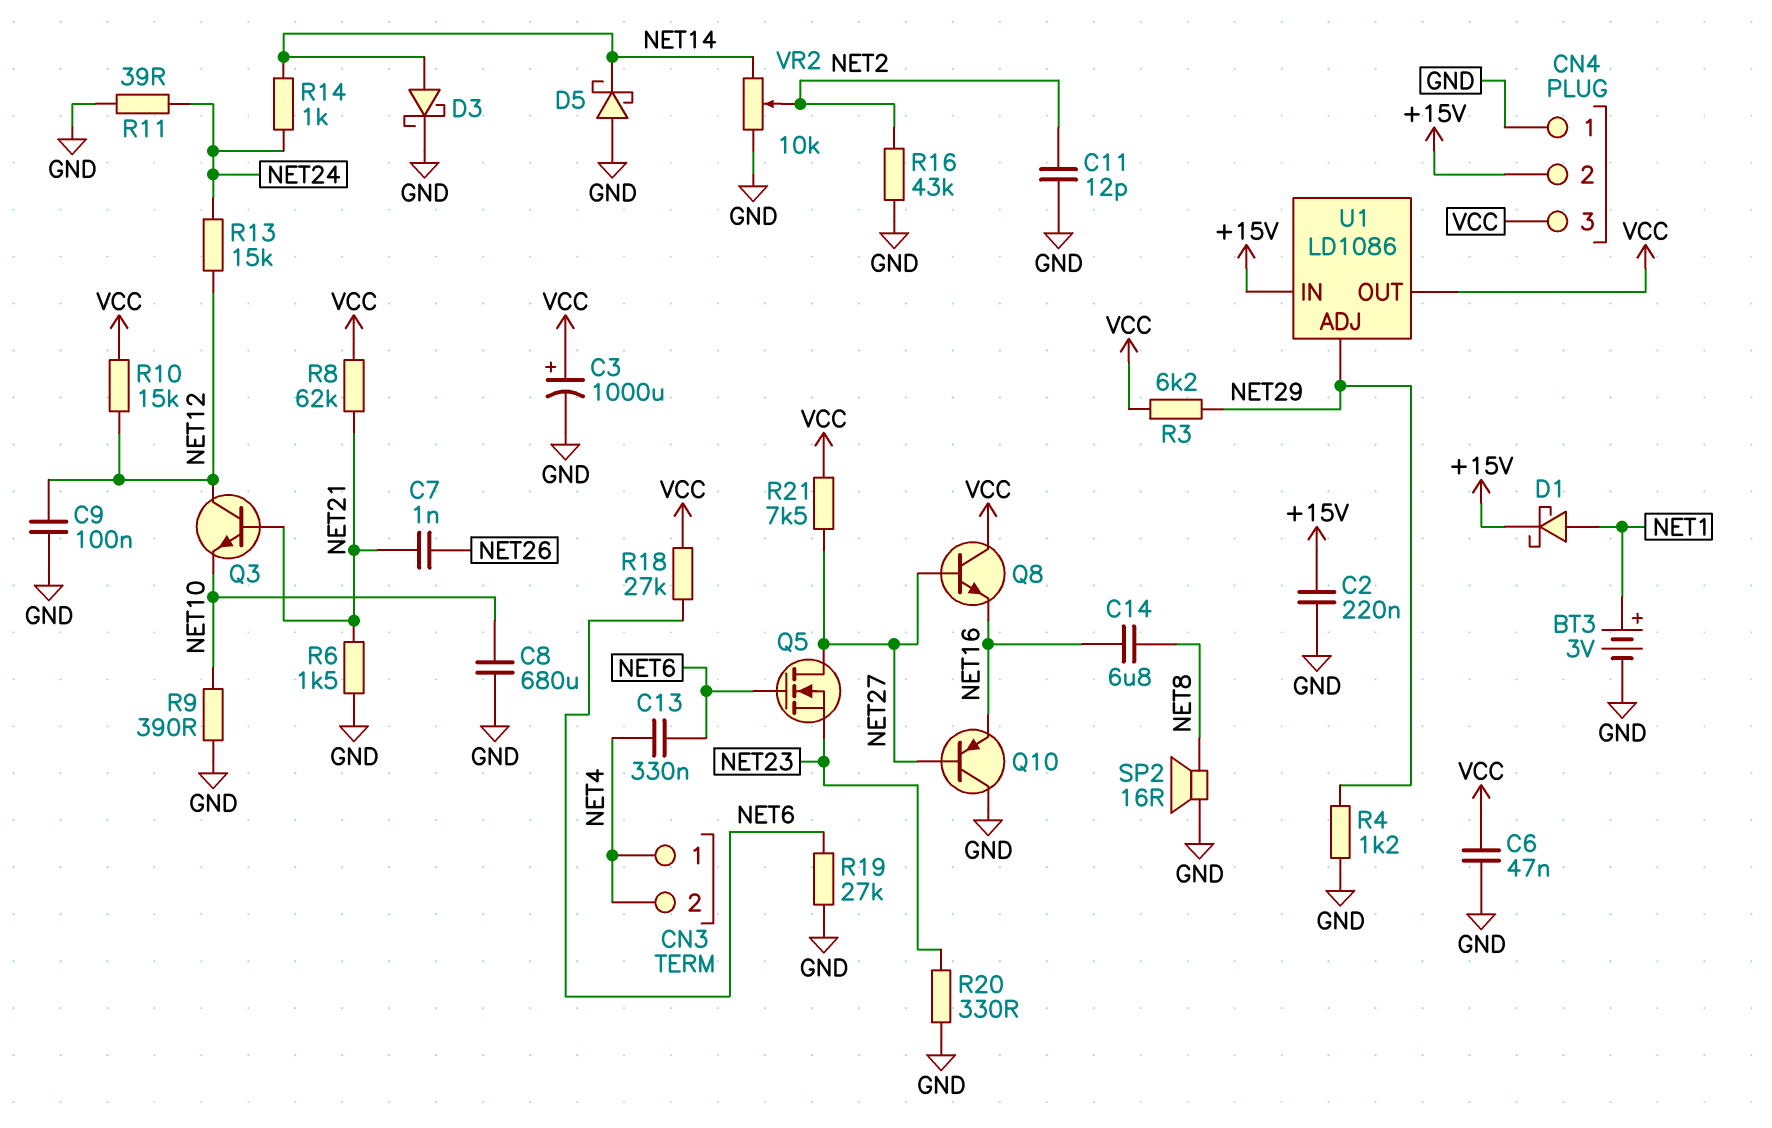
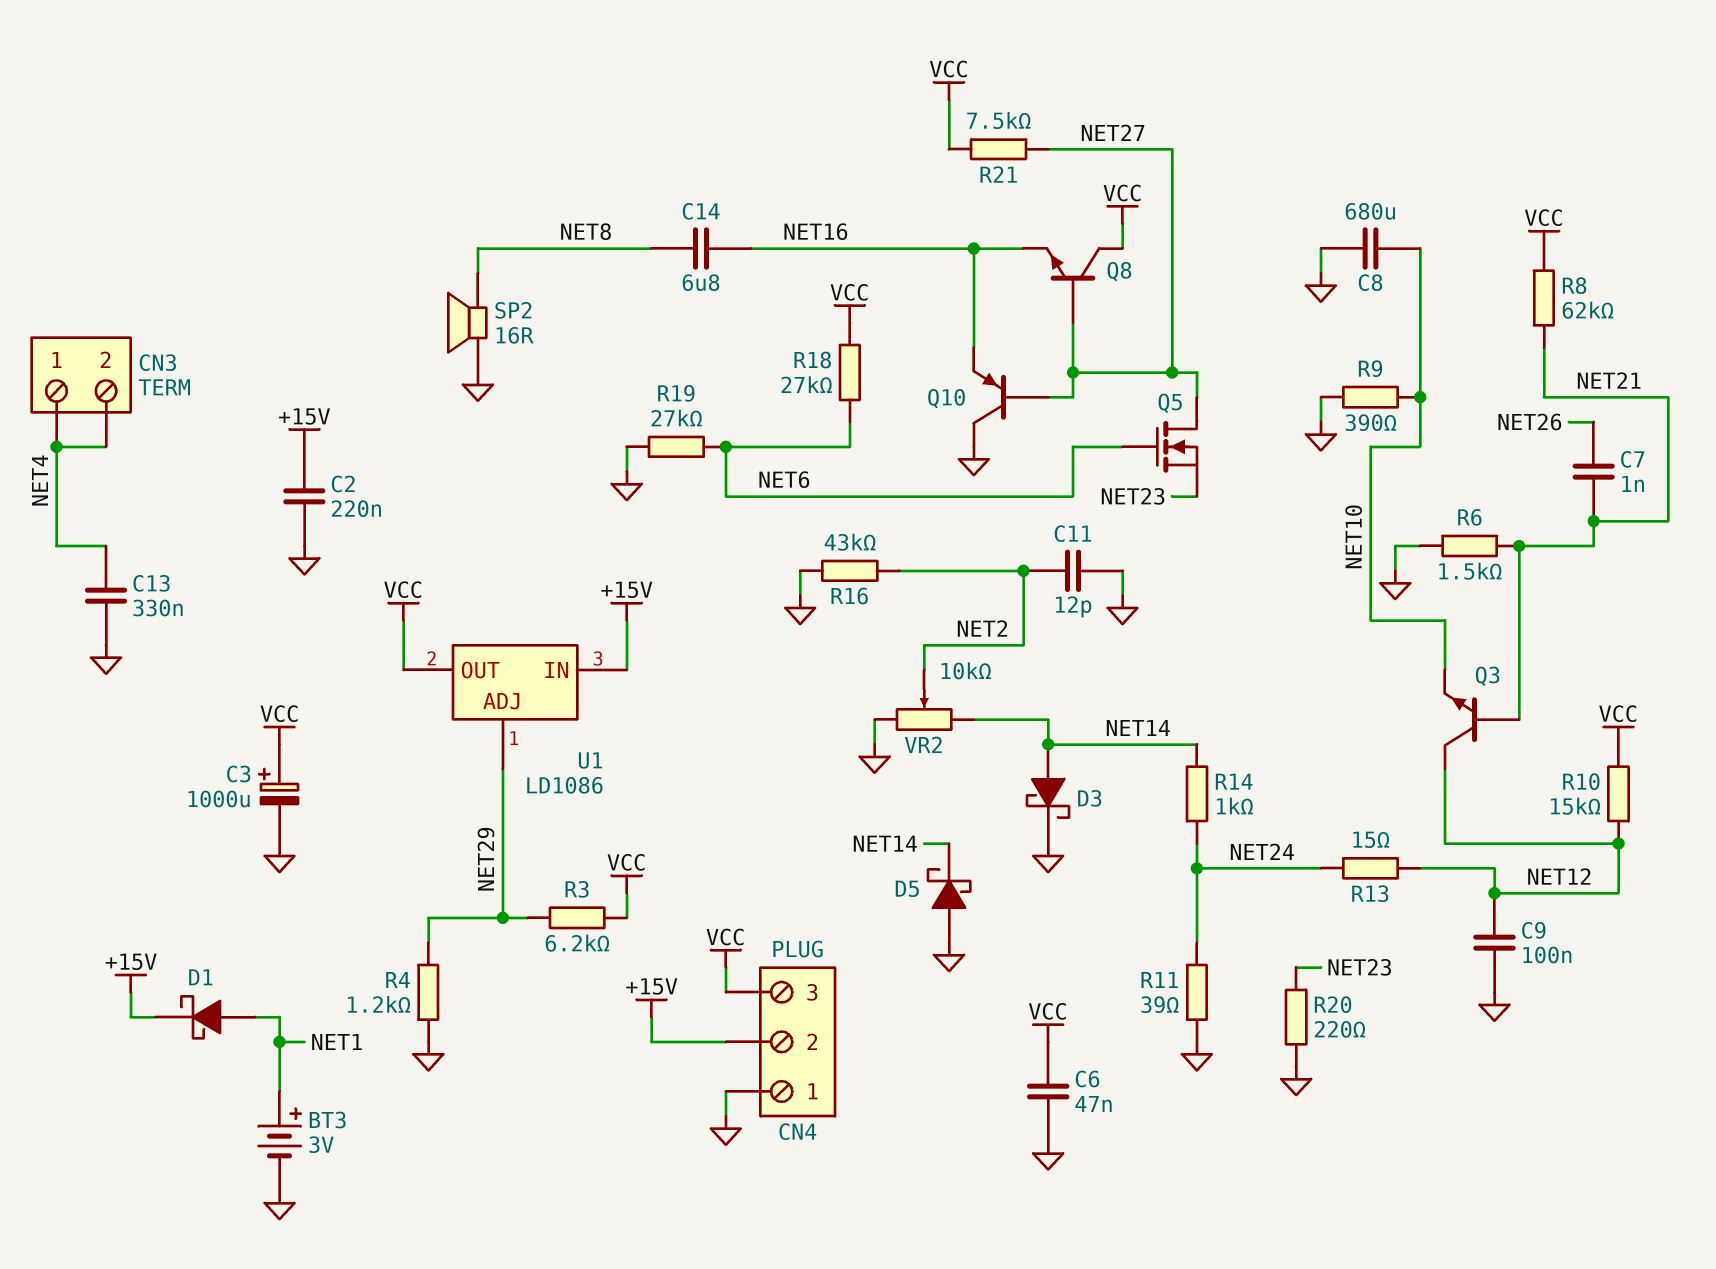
C13: 330nF (NET4, NET6) -> 330nF (GND, NET4)
R13: 15k (NET12, NET24) -> 15 (NET12, NET24)
R20: 330 (GND, NET23) -> 220 (GND, NET23)

